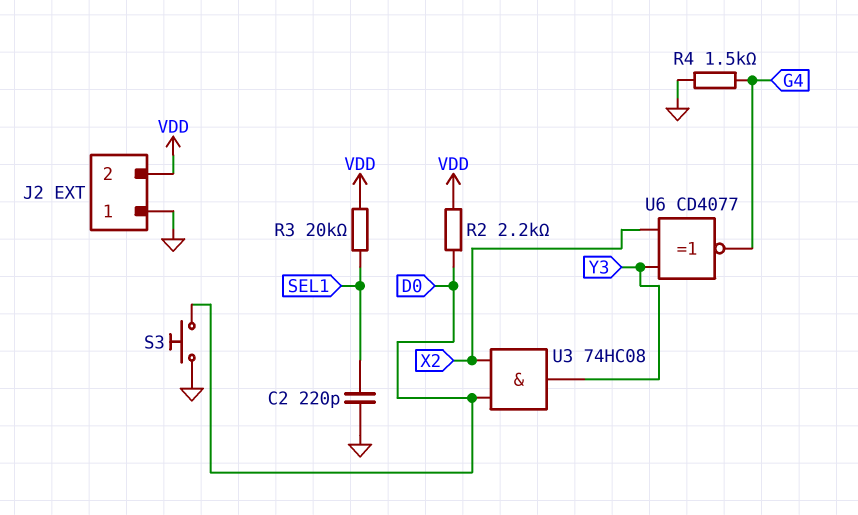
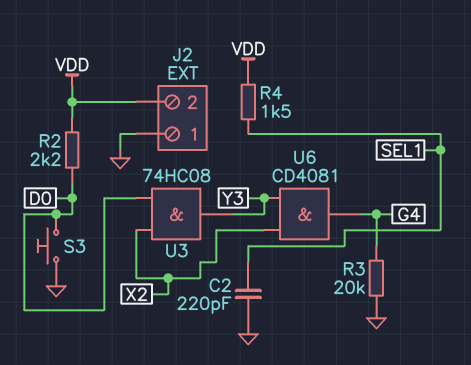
R3: 20k (SEL1, VDD) -> 20k (G4, GND)
R4: 1.5k (G4, GND) -> 1.5k (SEL1, VDD)
U6: XNOR CD4077 (in X2, in Y3, out G4) -> AND CD4081 (in X2, in Y3, out G4)

